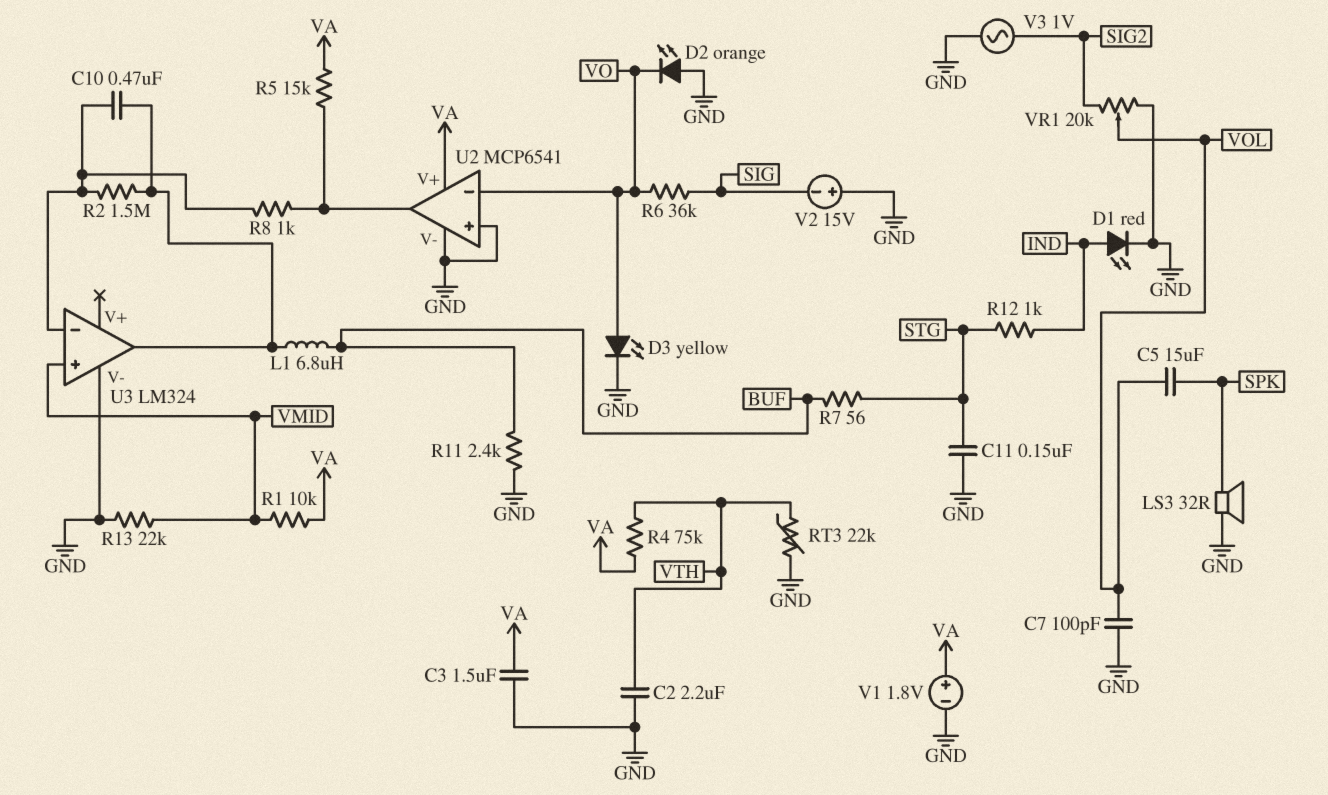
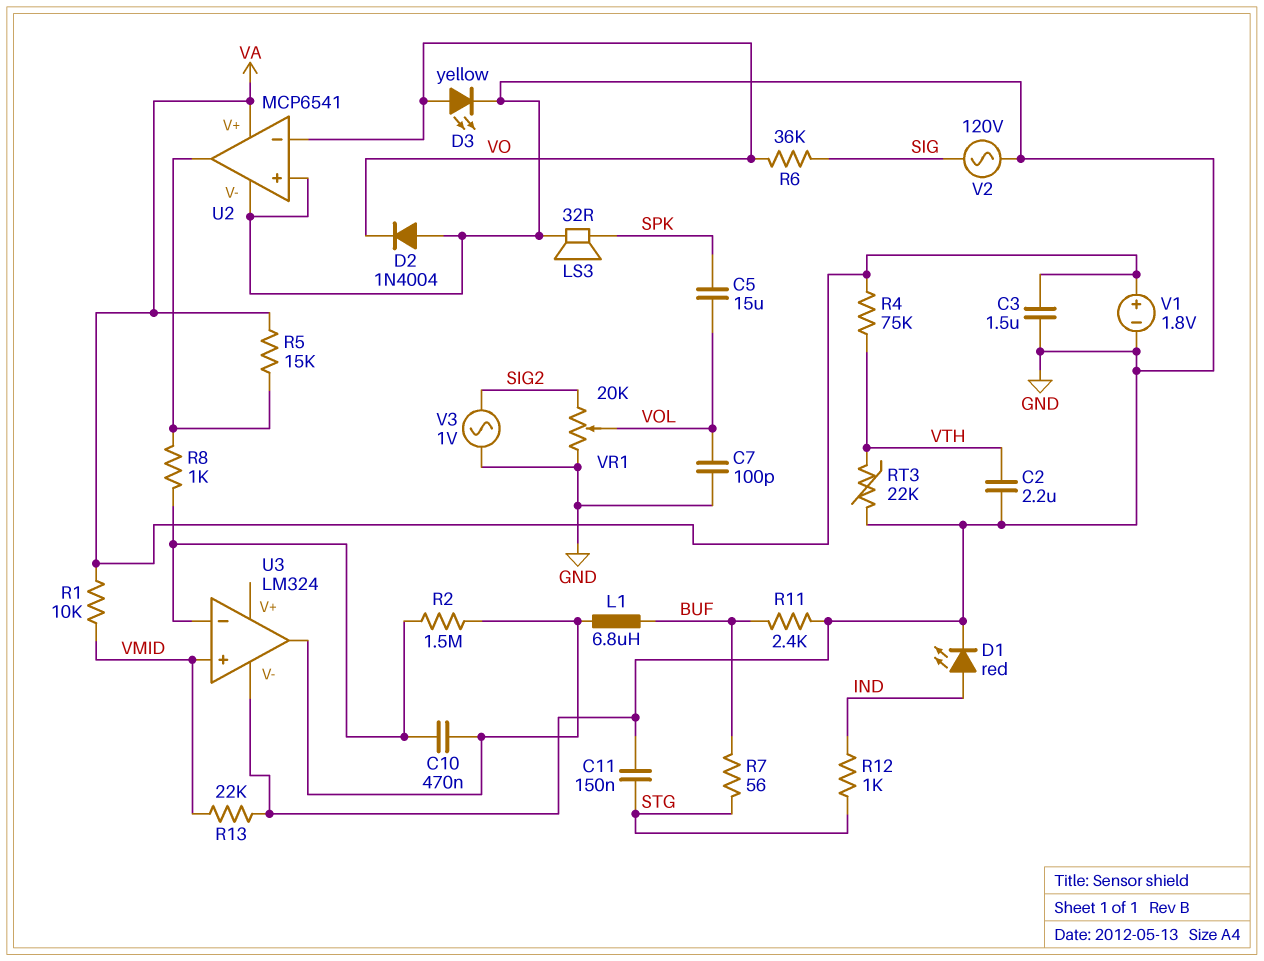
D2: LED orange (A GND, K VO) -> diode 1N4004 (A GND, K VO)
V2: 15V (plus GND, minus SIG) -> AC 120V (GND, SIG)

